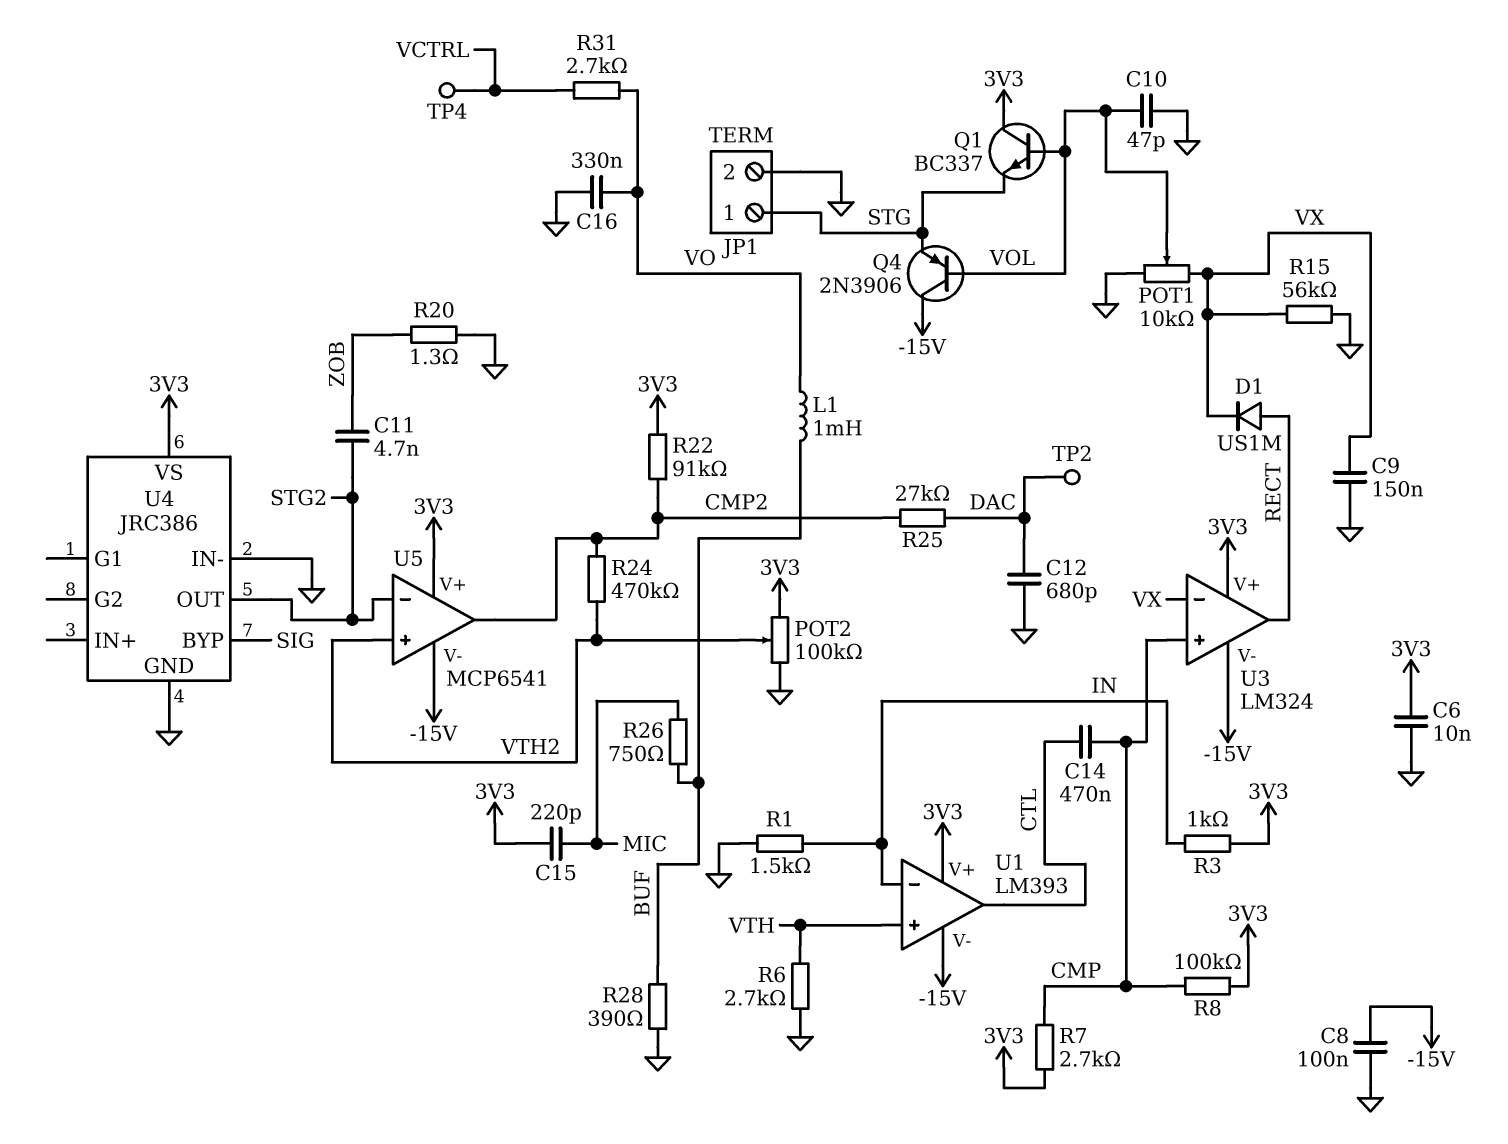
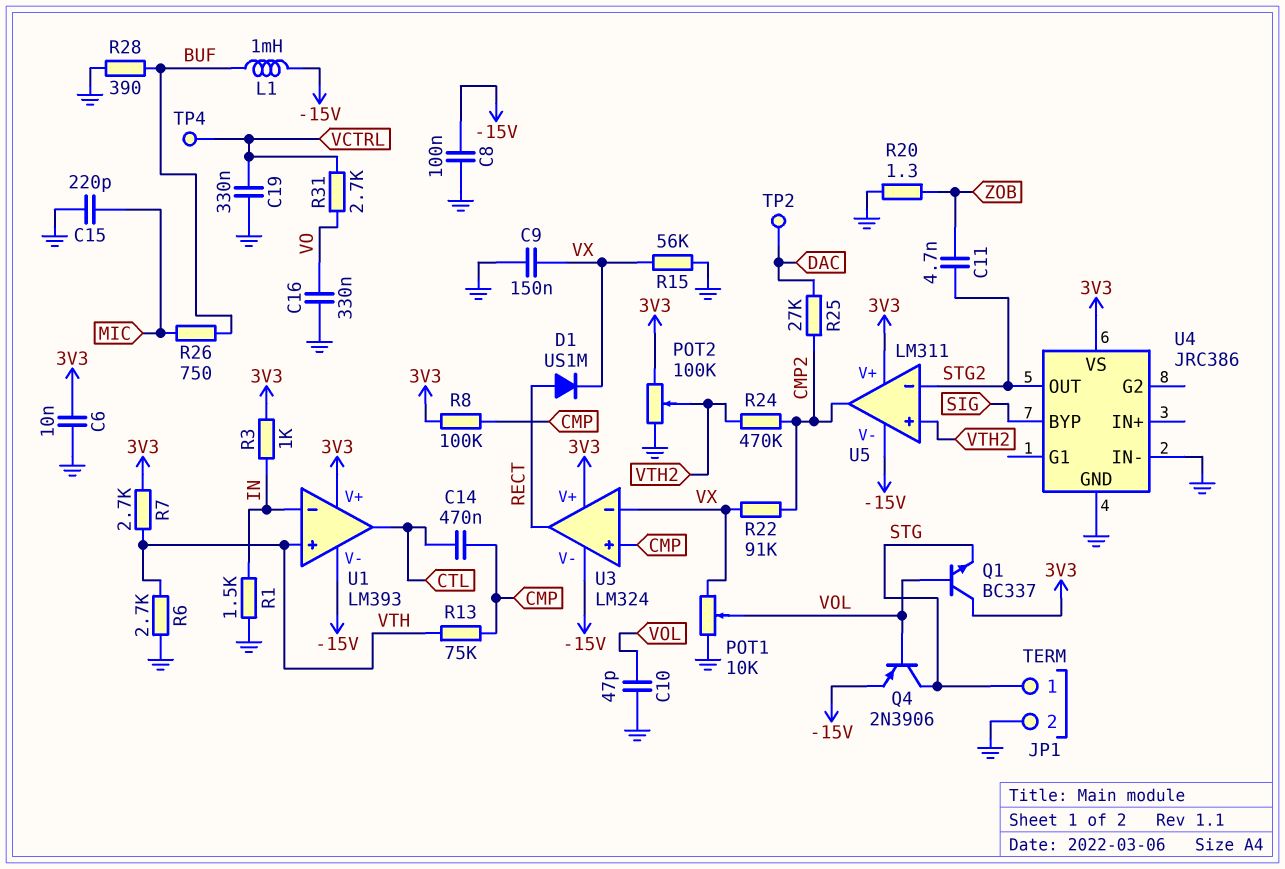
C12: 680pF (DAC, GND) -> none
C15: 220pF (3V3, MIC) -> 220pF (GND, MIC)
C19: none -> 330nF (GND, VCTRL)
L1: 1mH (BUF, VO) -> 1mH (-15V, BUF)
Q4: PNP 2N3906 (B VOL, C -15V, E STG) -> PNP 2N3906 (B VOL, C STG, E -15V)
R7: 2.7k (3V3, CMP) -> 2.7k (3V3, VTH)
R13: none -> 75k (CMP, VTH)
R22: 91k (3V3, CMP2) -> 91k (CMP2, VX)
U5: MCP6541 -> LM311

